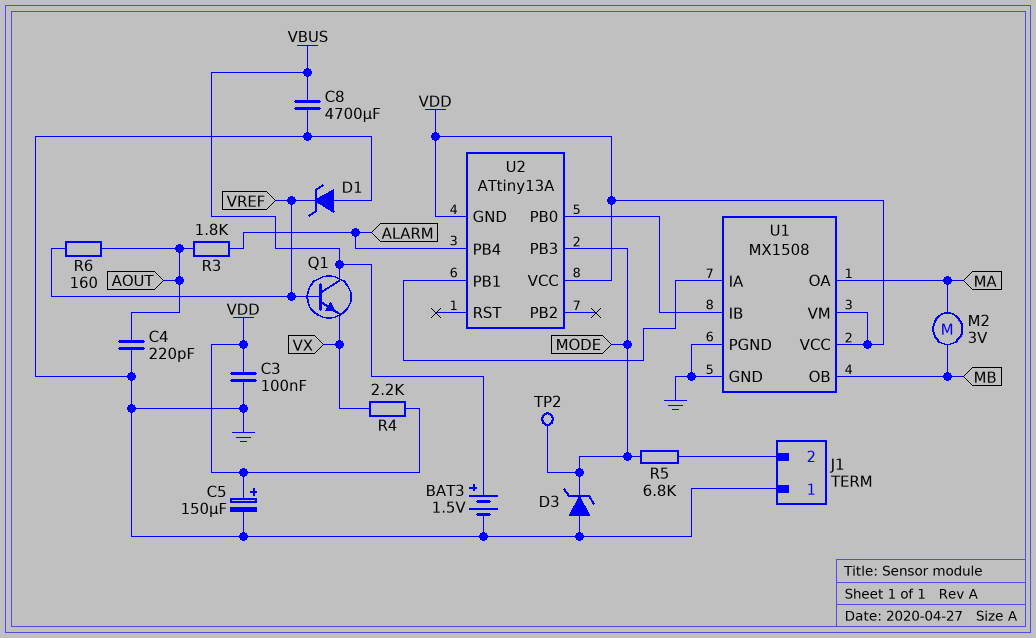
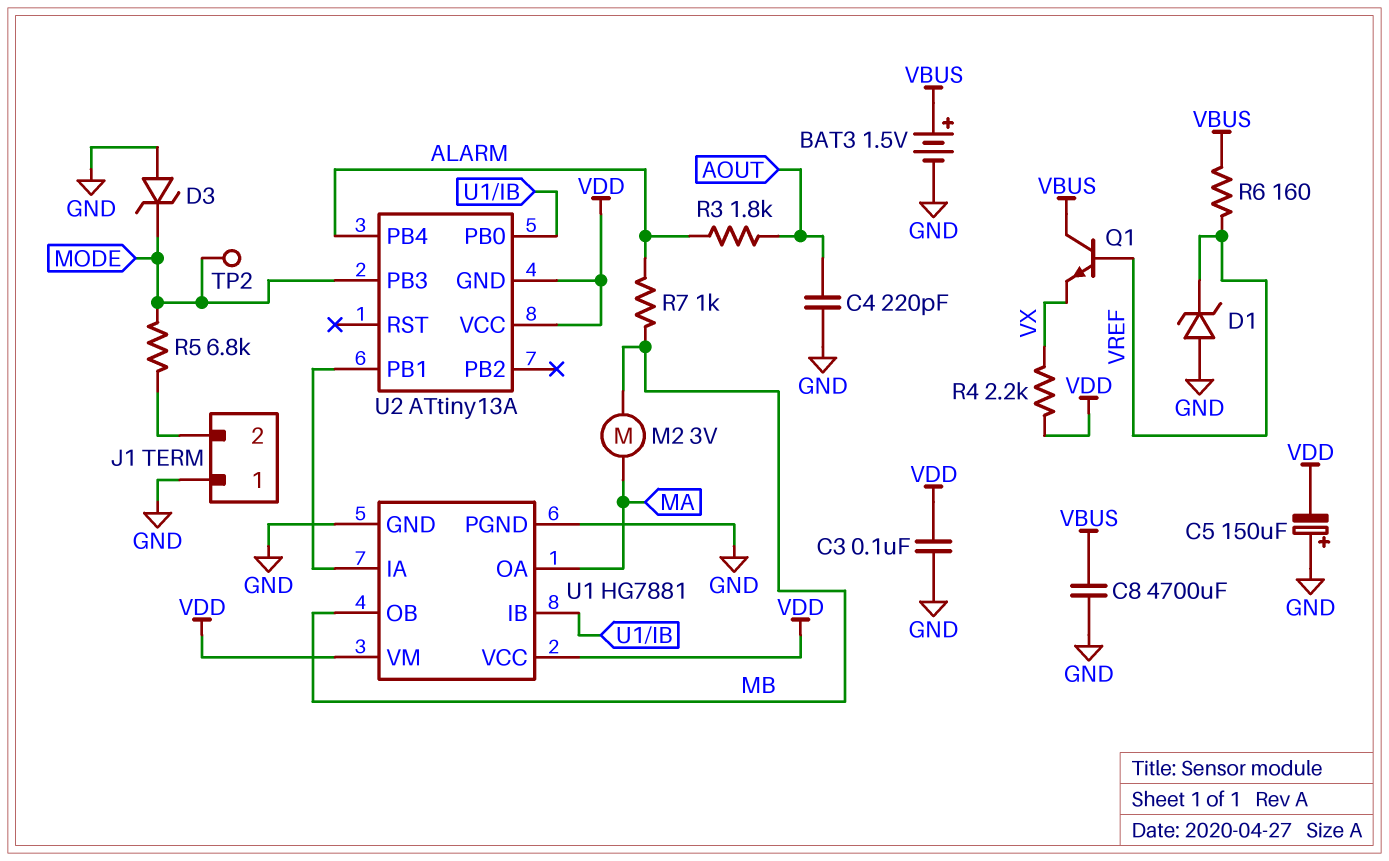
C5: 150uF (plus VDD, minus GND) -> 150uF (plus GND, minus VDD)
R6: 160 (AOUT, VREF) -> 160 (VBUS, VREF)
R7: none -> 1k (ALARM, MB)
U1: MX1508 -> HG7881

